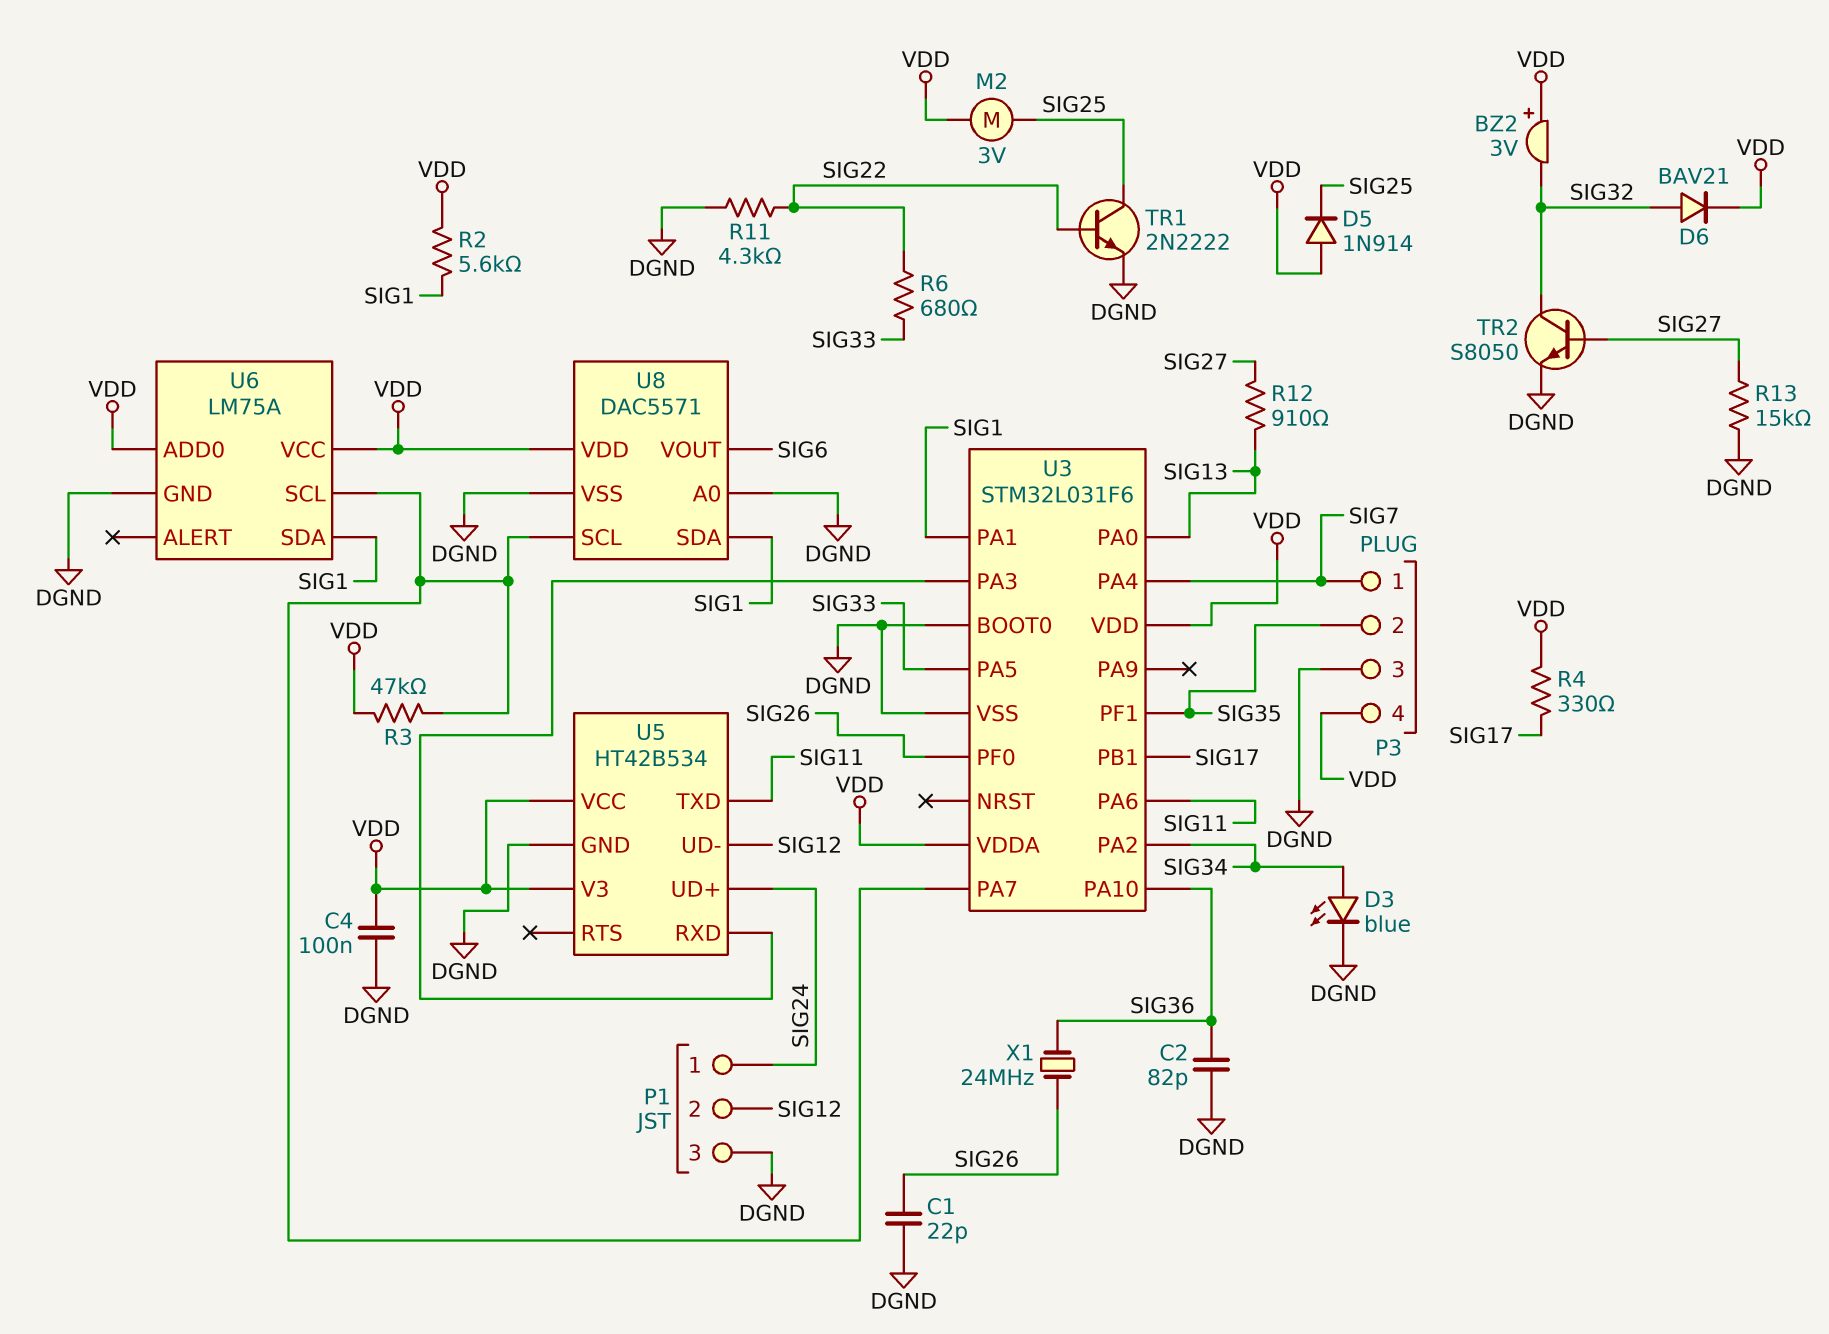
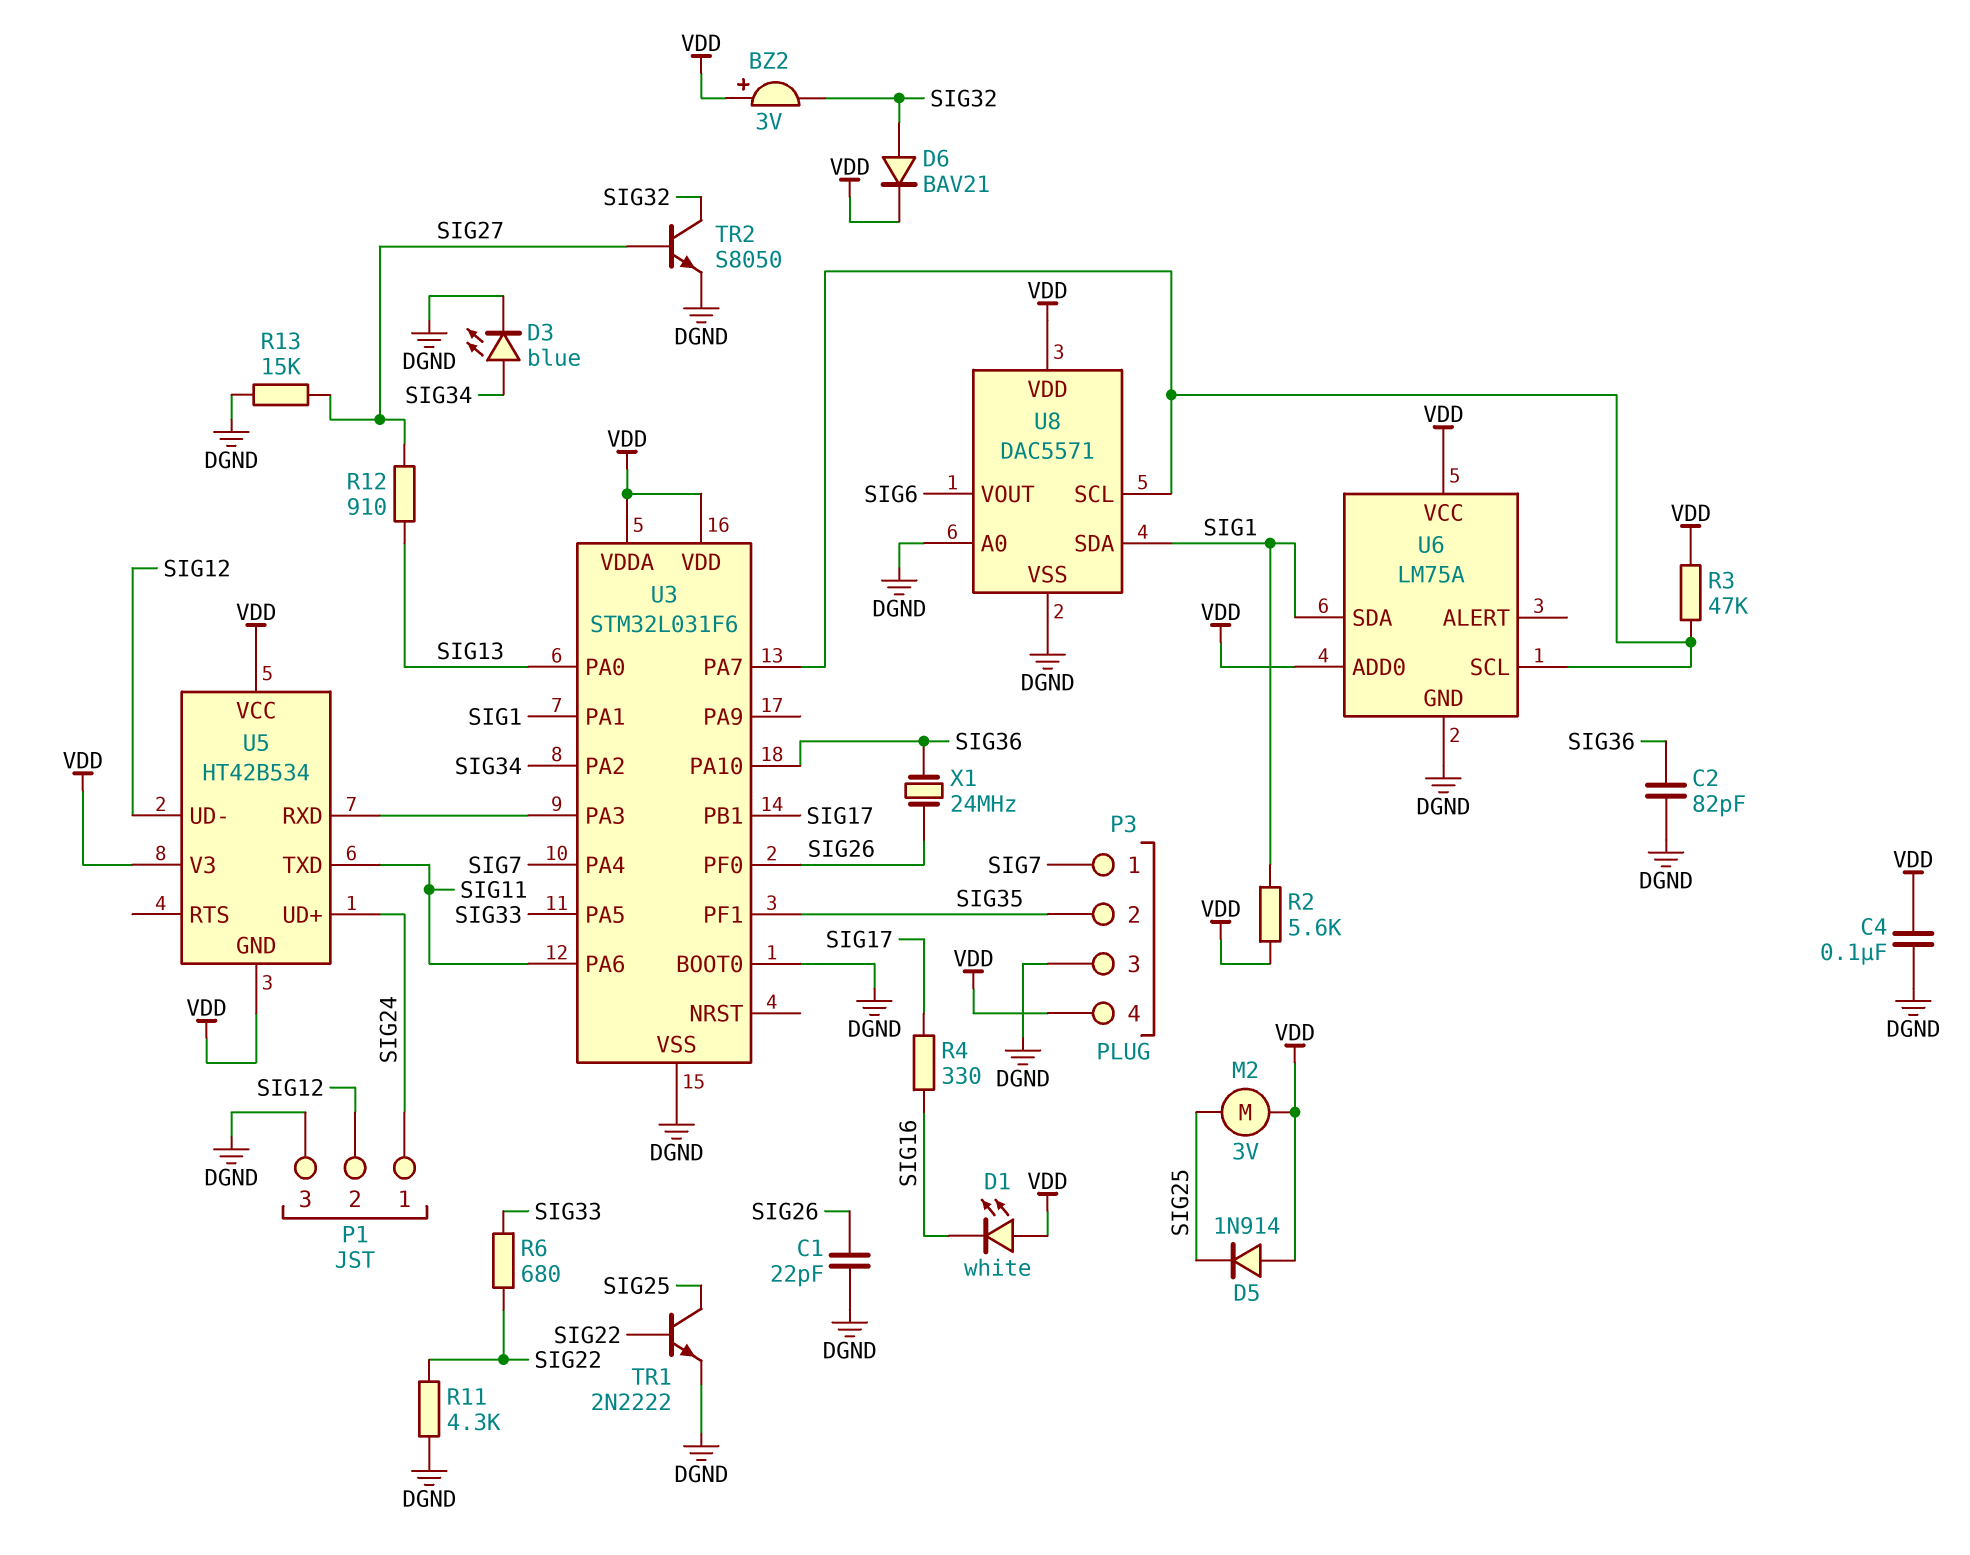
D1: none -> LED white (A VDD, K SIG16)
R4: 330 (SIG17, VDD) -> 330 (SIG16, SIG17)
U5 pin GND: DGND -> VDD

